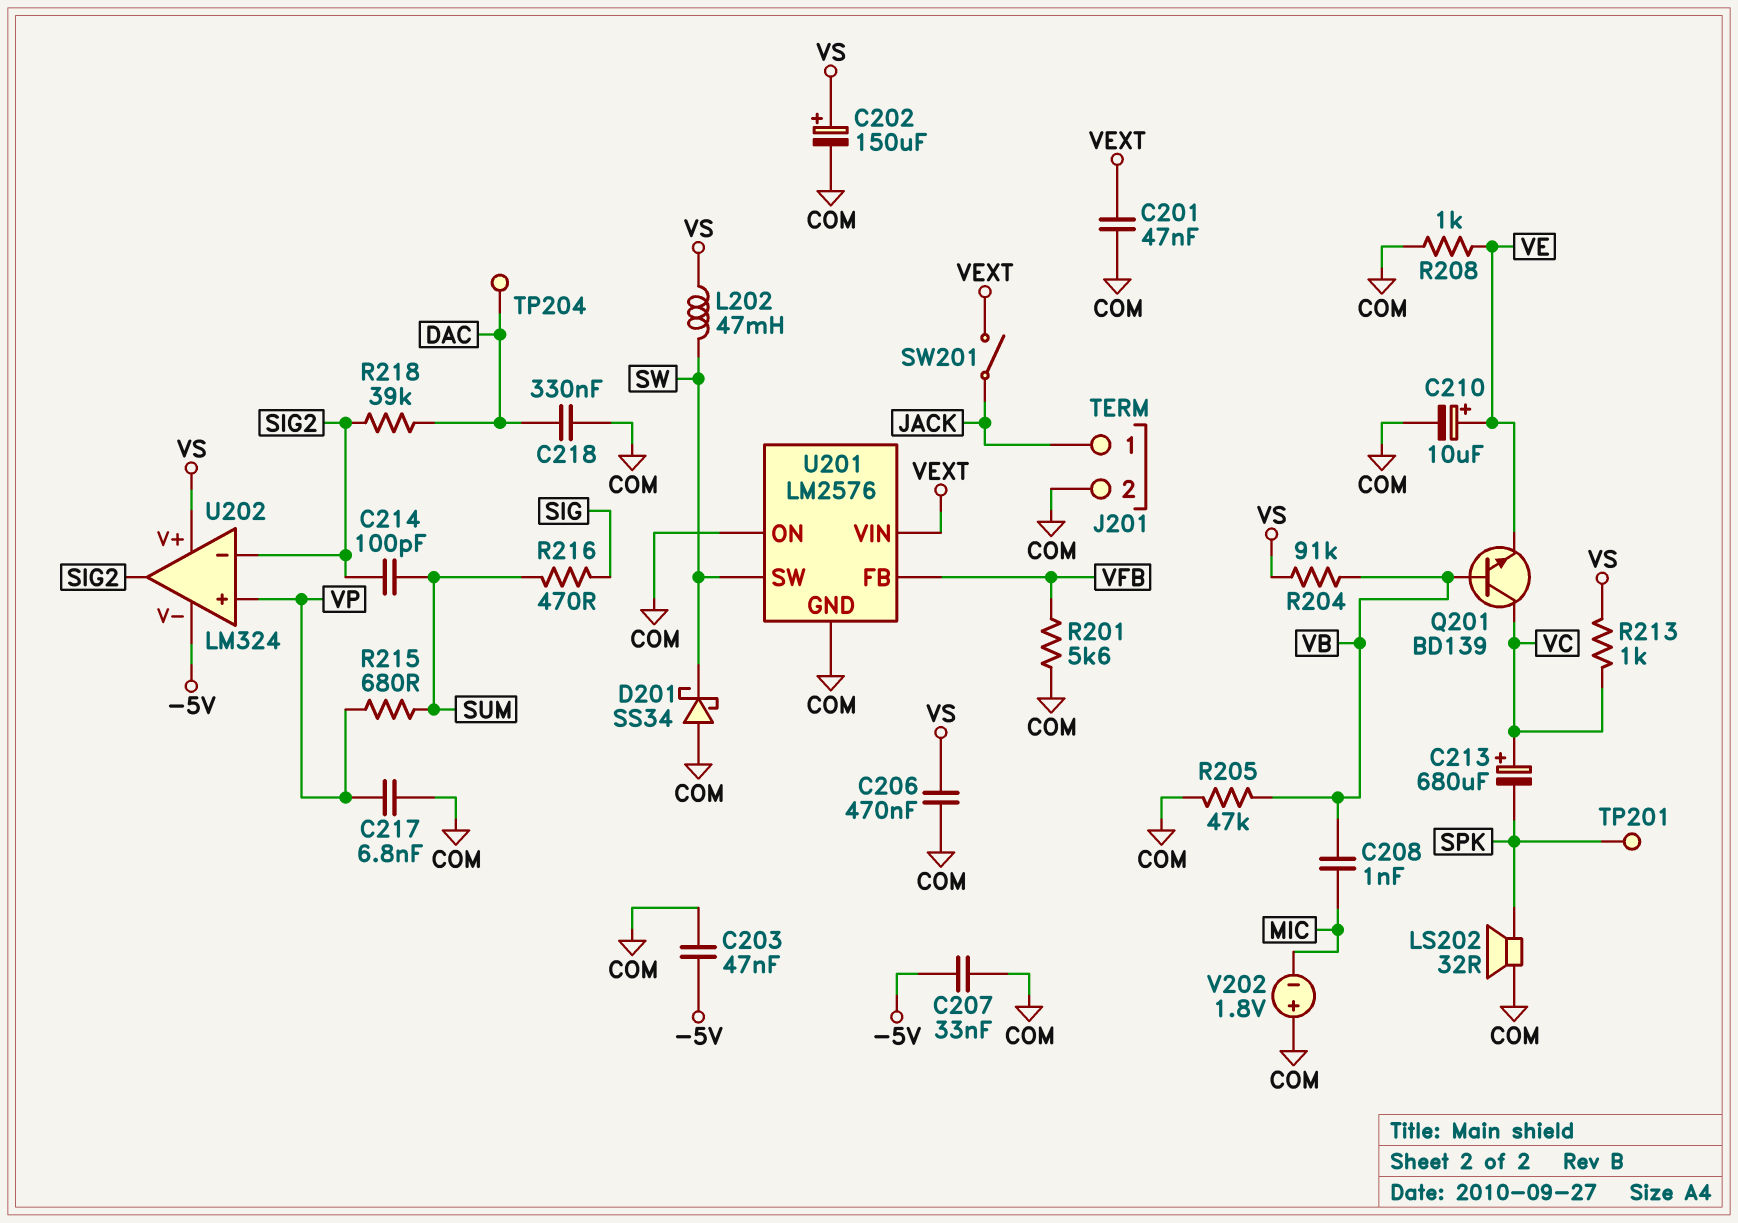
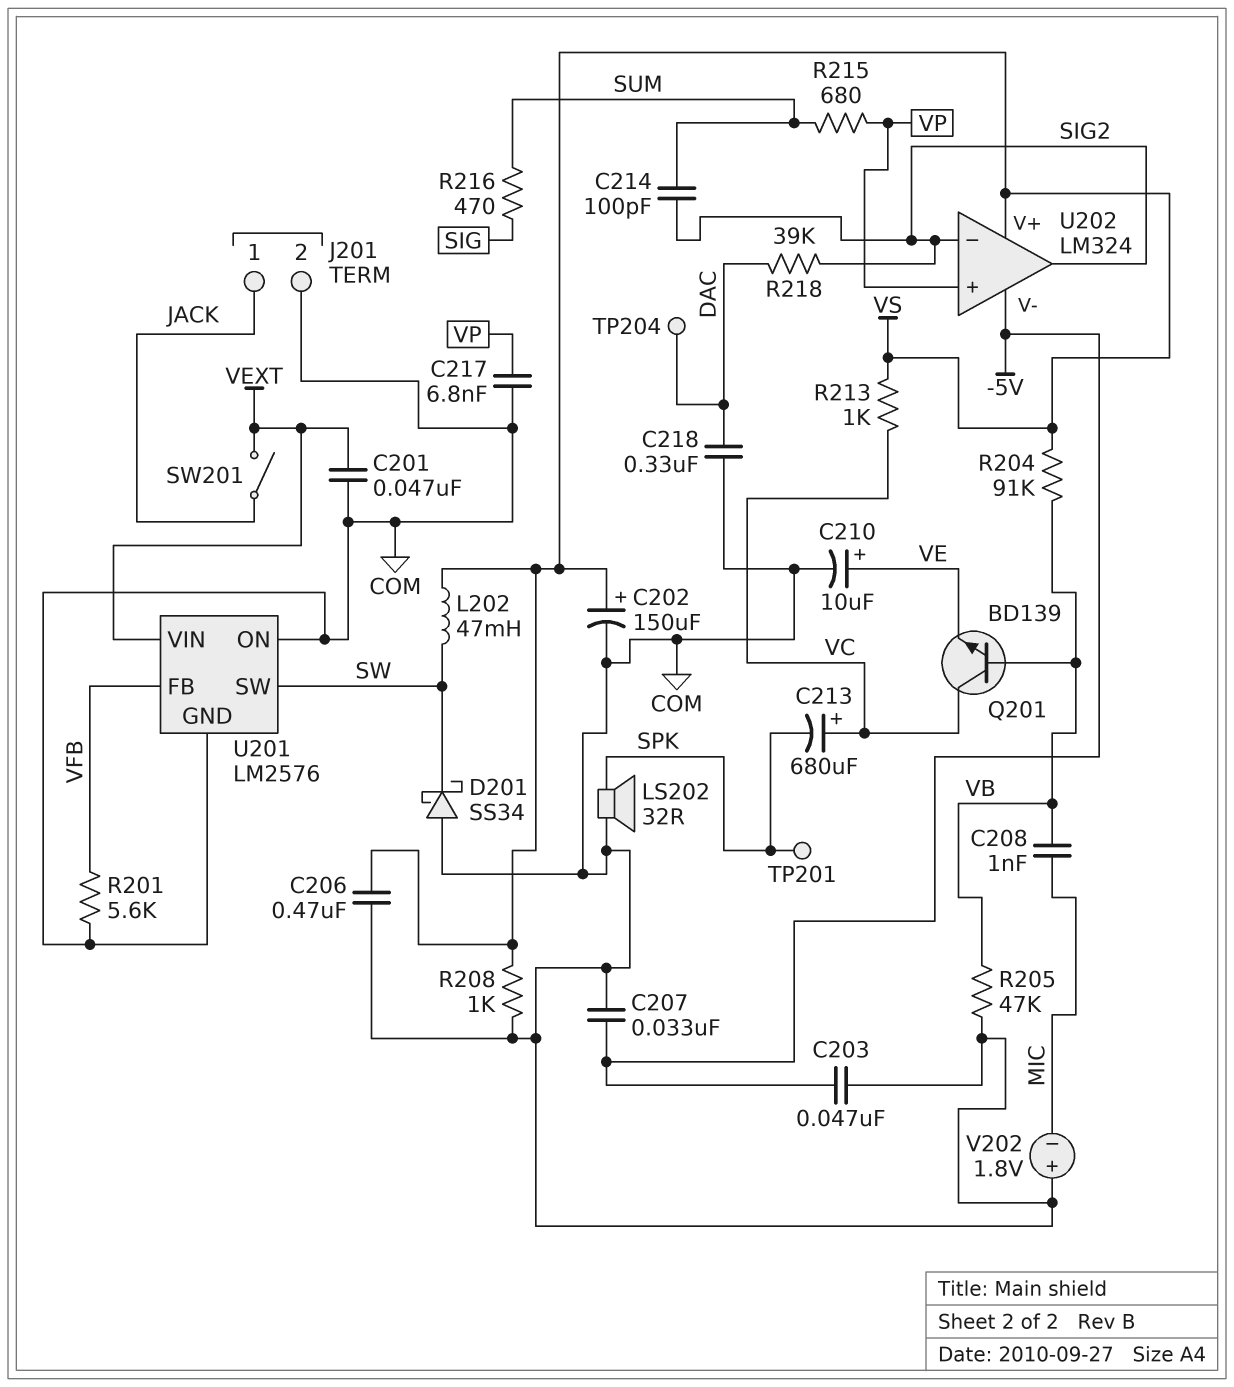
R208: 1k (COM, VE) -> 1k (COM, VS)

